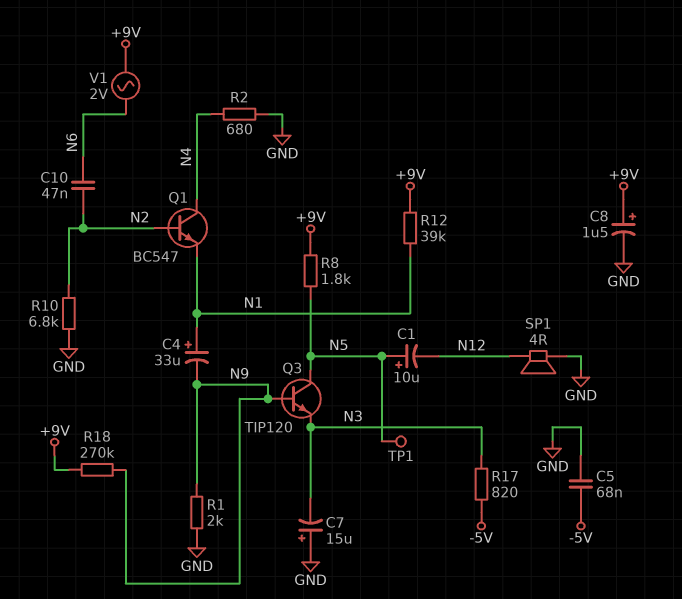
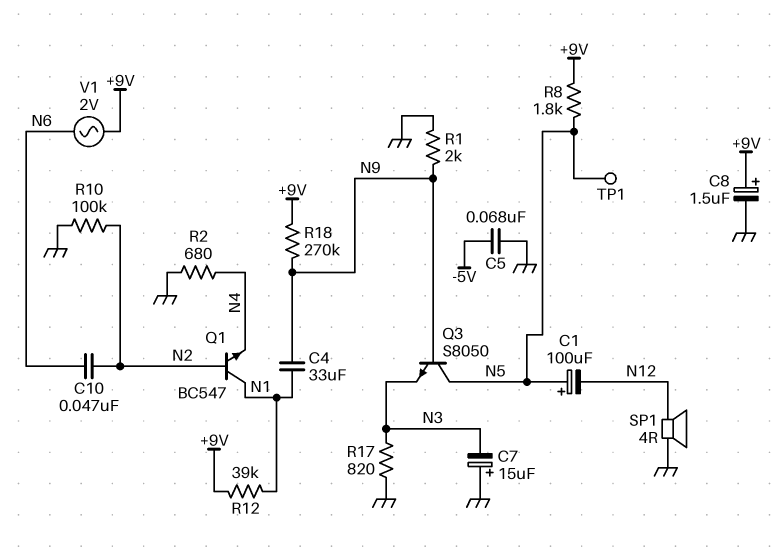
C1: 10uF (plus N5, minus N12) -> 100uF (plus N5, minus N12)
C4: 33uF (plus N1, minus N9) -> 33uF (N1, N9)
Q1: NPN BC547 (B N2, C N4, E N1) -> NPN BC547 (B N2, C N1, E N4)
Q3: NPN TIP120 (B N9, C N5, E N3) -> NPN S8050 (B N9, C N5, E N3)
R10: 6.8k (GND, N2) -> 100k (GND, N2)
R17: 820 (-5V, N3) -> 820 (GND, N3)

